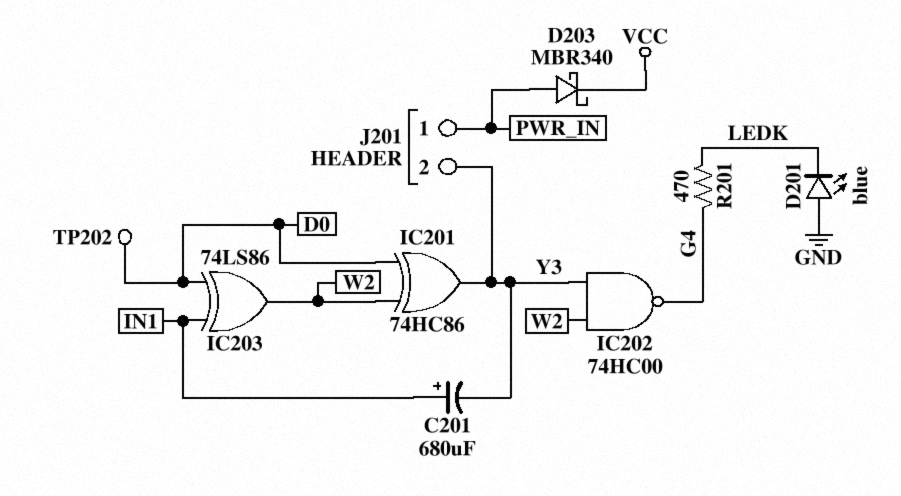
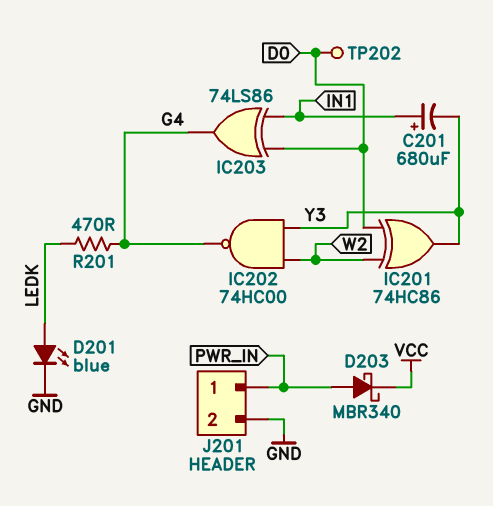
D201: LED blue (A GND, K LEDK) -> LED blue (A LEDK, K GND)
IC203: XOR 74LS86 (in D0, in IN1, out W2) -> XOR 74LS86 (in D0, in IN1, out G4)
J201 pin 2: Y3 -> GND

